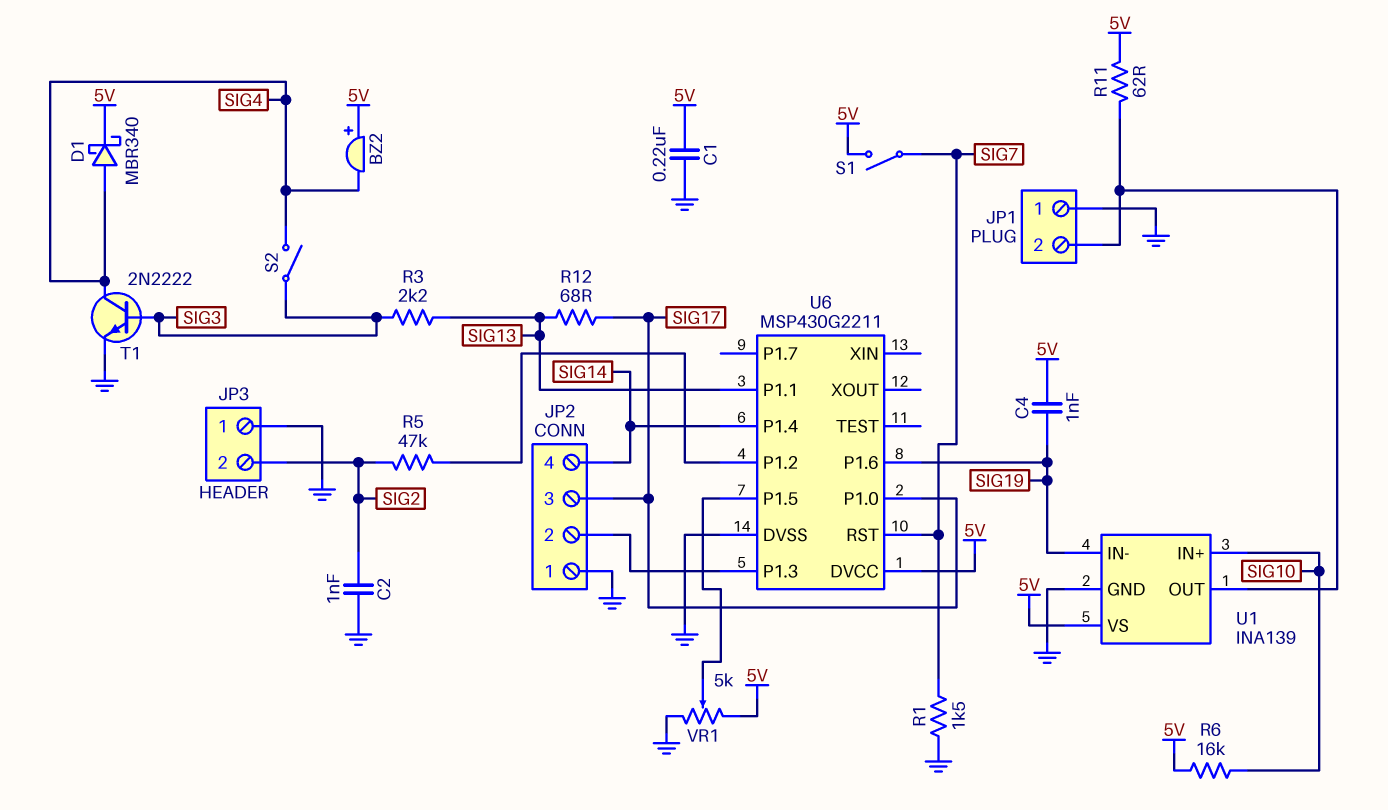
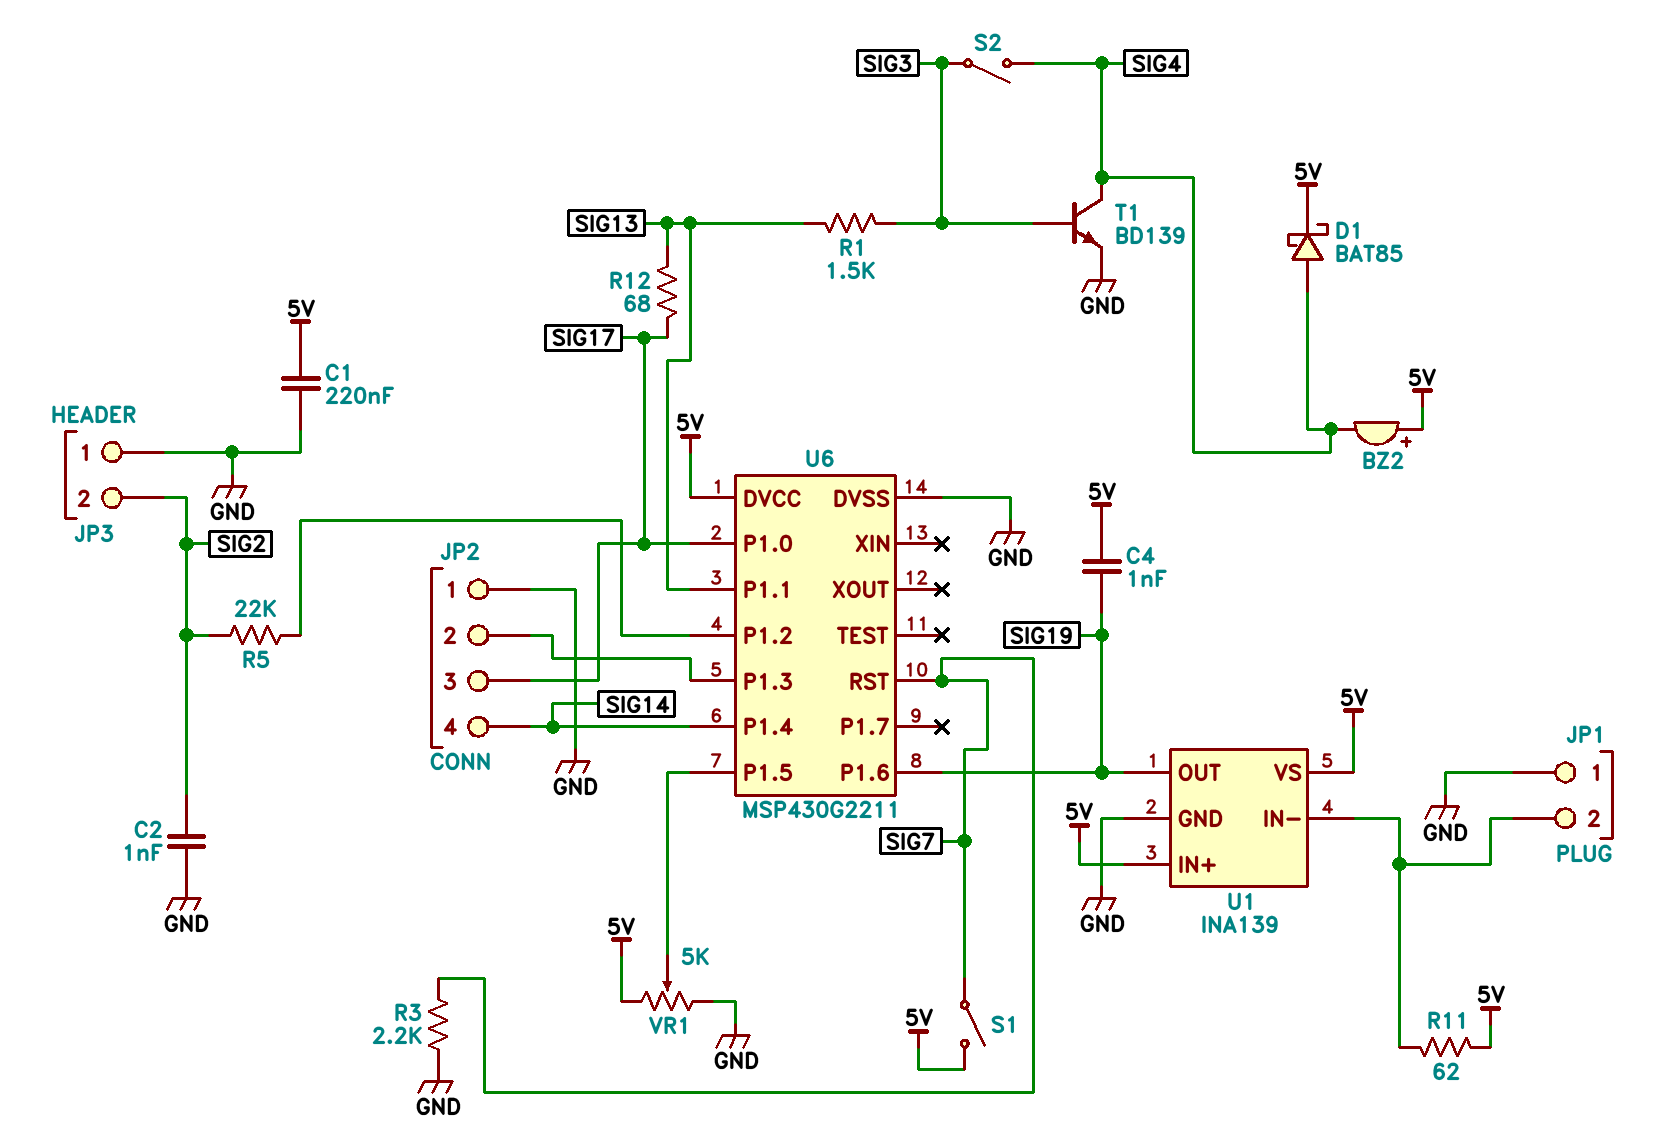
D1: schottky MBR340 (A SIG4, K 5V) -> schottky BAT85 (A SIG4, K 5V)
R1: 1.5k (GND, SIG7) -> 1.5k (SIG3, SIG13)
R3: 2.2k (SIG3, SIG13) -> 2.2k (GND, SIG7)
R5: 47k (SIG2, U6/P1.2) -> 22k (SIG2, U6/P1.2)
R6: 16k (5V, SIG10) -> none
T1: NPN 2N2222 (B SIG3, C SIG4, E GND) -> NPN BD139 (B SIG3, C SIG4, E GND)
U1 pin IN+: SIG10 -> 5V
U1 pin IN-: SIG19 -> JP1/2
U1 pin OUT: JP1/2 -> SIG19

